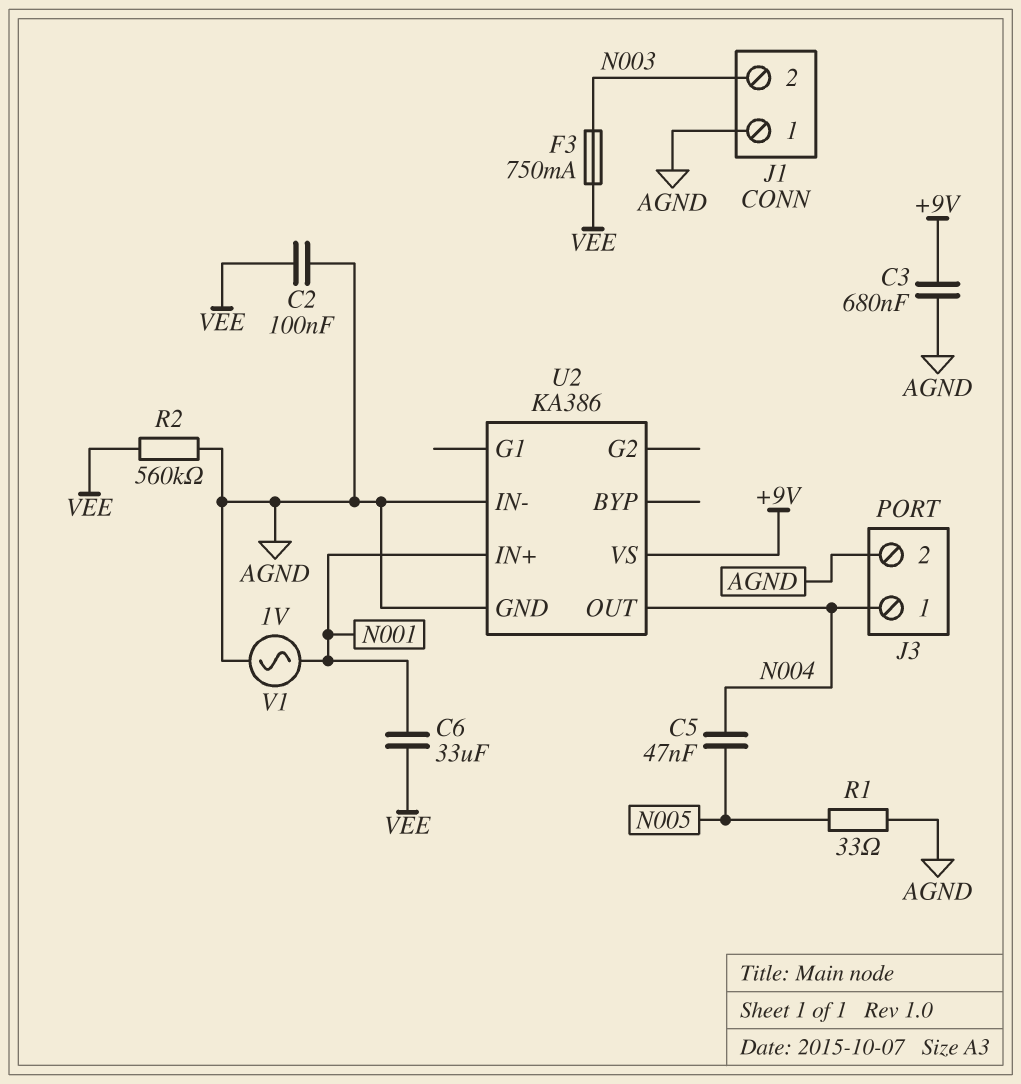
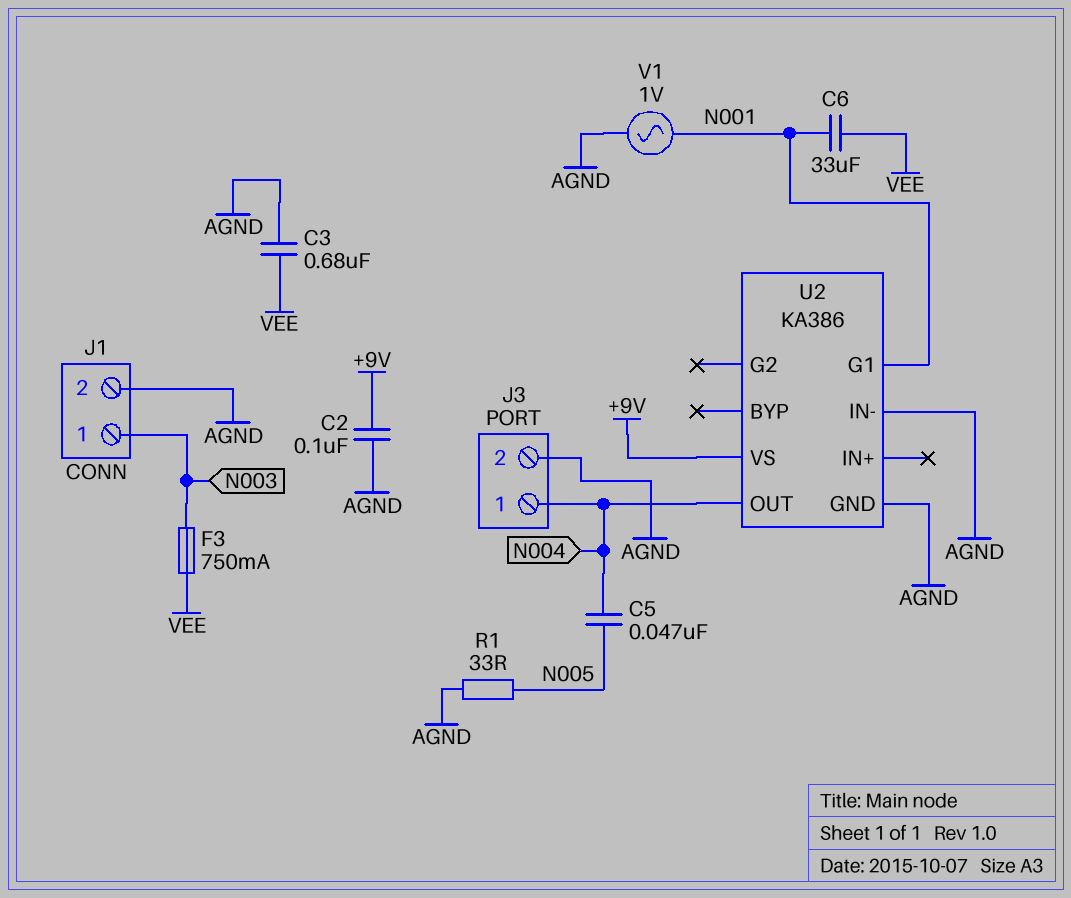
C2: 100nF (AGND, VEE) -> 100nF (+9V, AGND)
C3: 680nF (+9V, AGND) -> 680nF (AGND, VEE)
J1 pin 1: AGND -> N003
J1 pin 2: N003 -> AGND
R2: 560k (AGND, VEE) -> none
U2 pin G1: none -> N001
U2 pin IN+: N001 -> none

